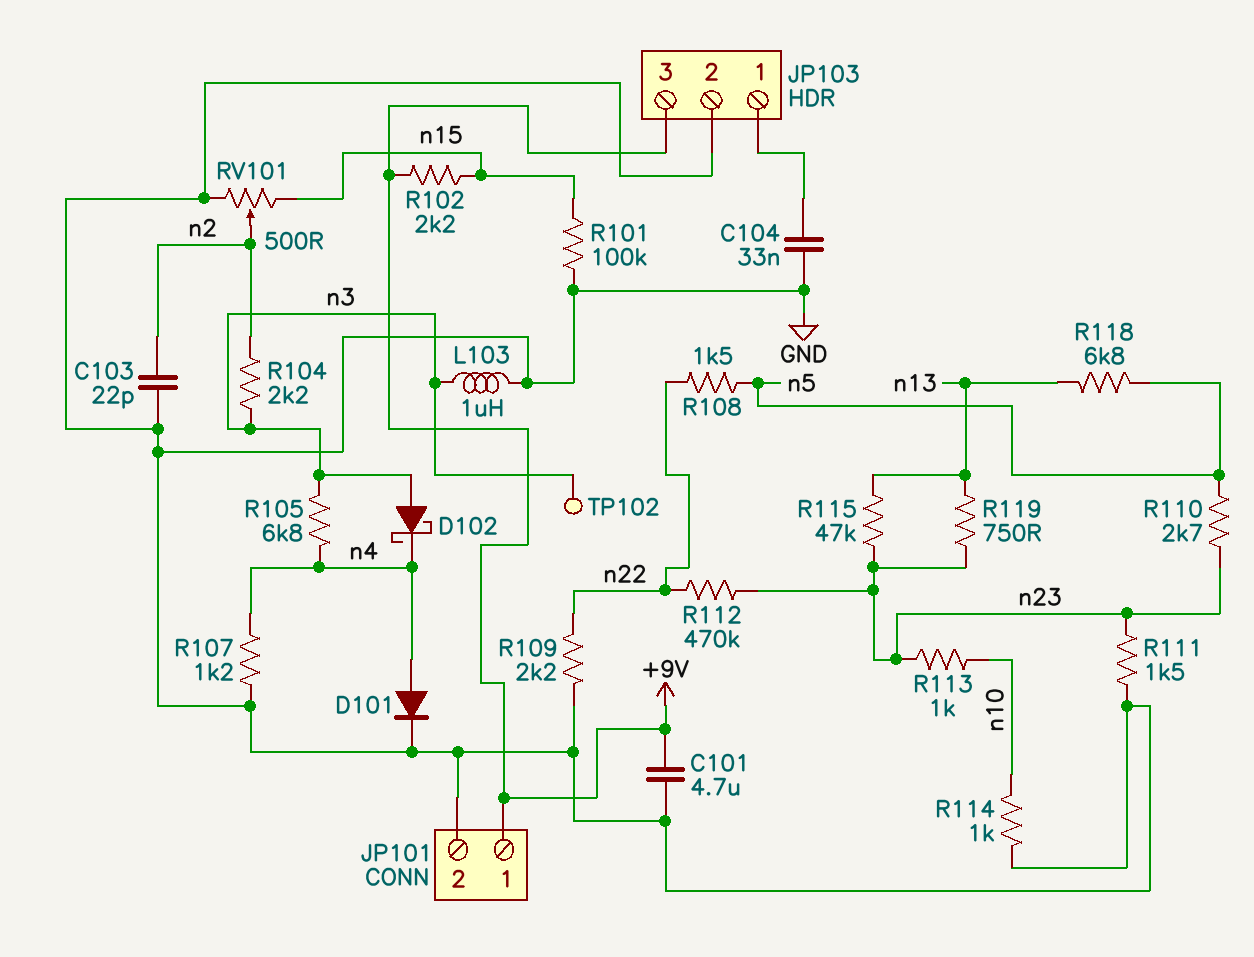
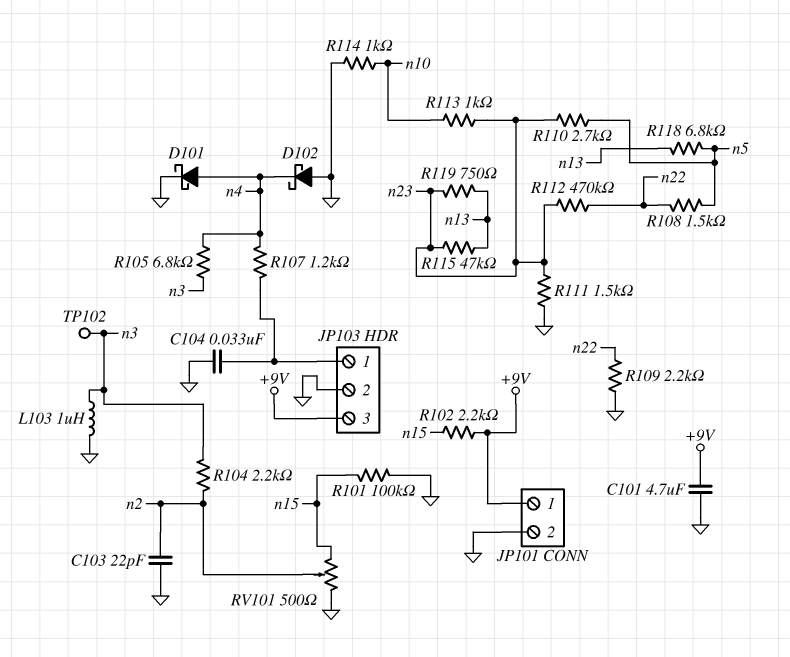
D101: diode (A n4, K GND) -> schottky (A n4, K GND)
D102: schottky (A n3, K n4) -> schottky (A GND, K n4)
R107: 1.2k (GND, n4) -> 1.2k (JP103/1, n4)

